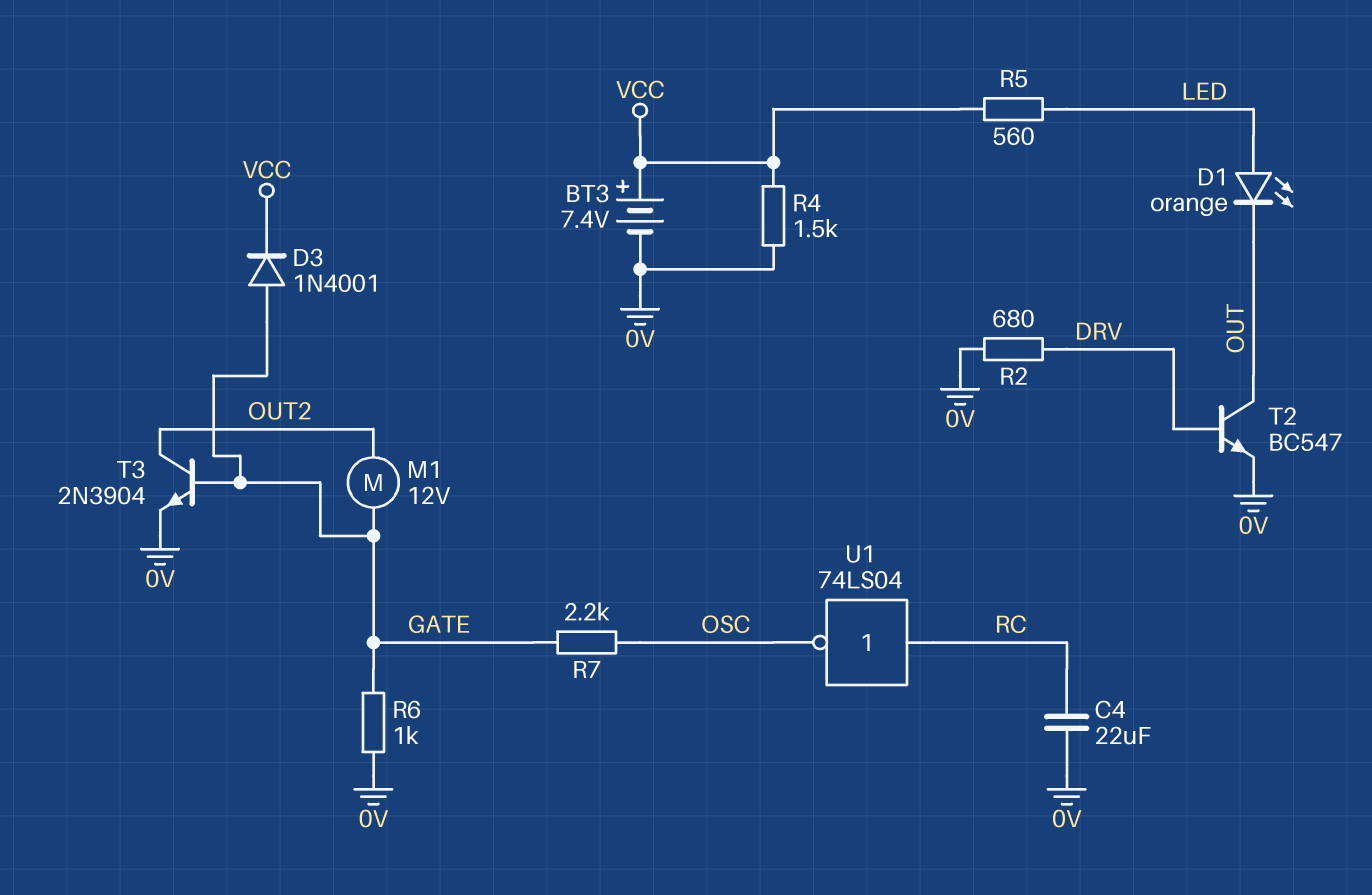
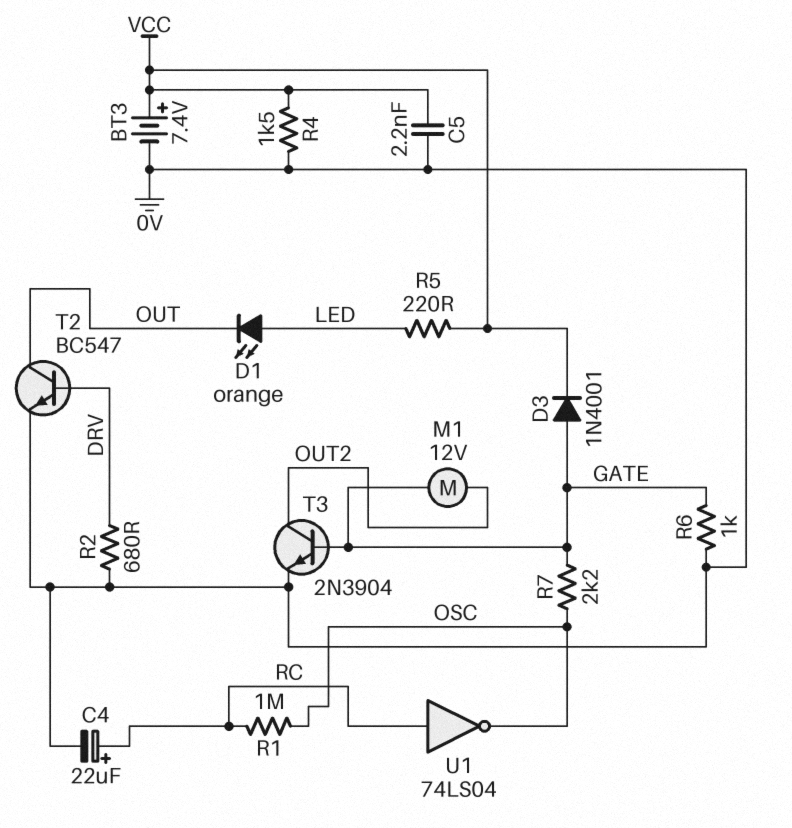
C4: 22uF (0V, RC) -> 22uF (plus RC, minus 0V)
C5: none -> 2.2nF (0V, VCC)
R1: none -> 1M (OSC, RC)
R5: 560 (LED, VCC) -> 220 (LED, VCC)

